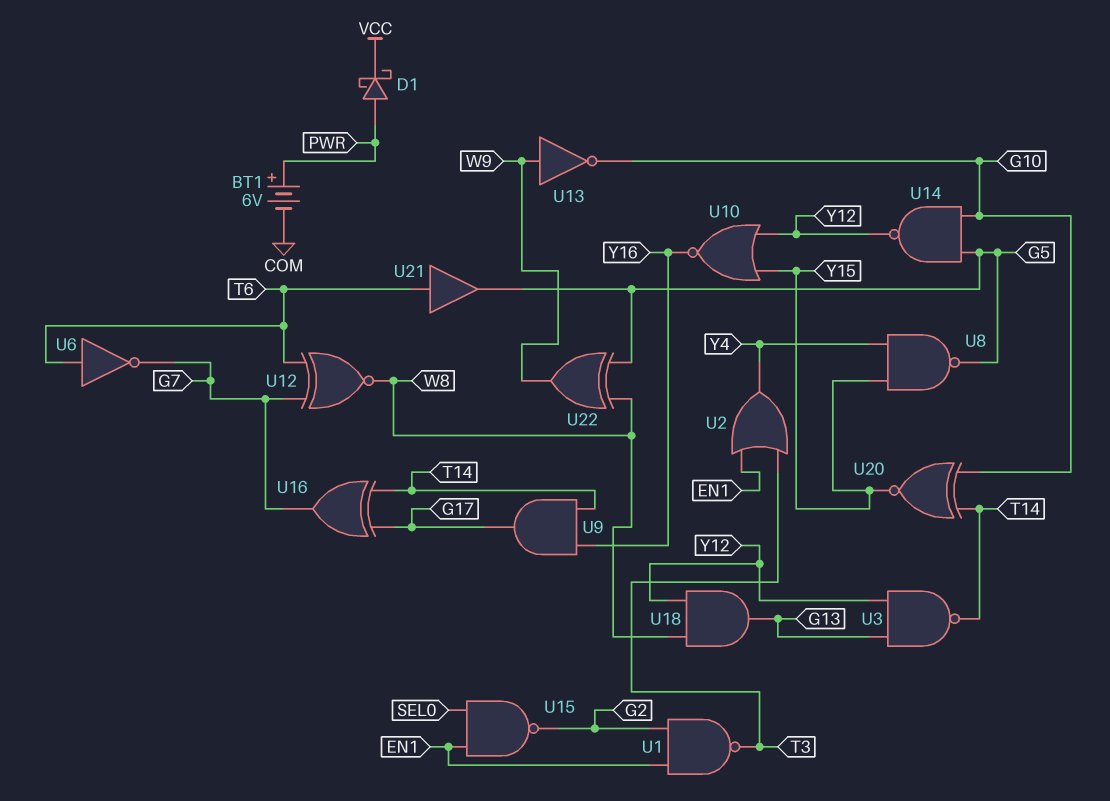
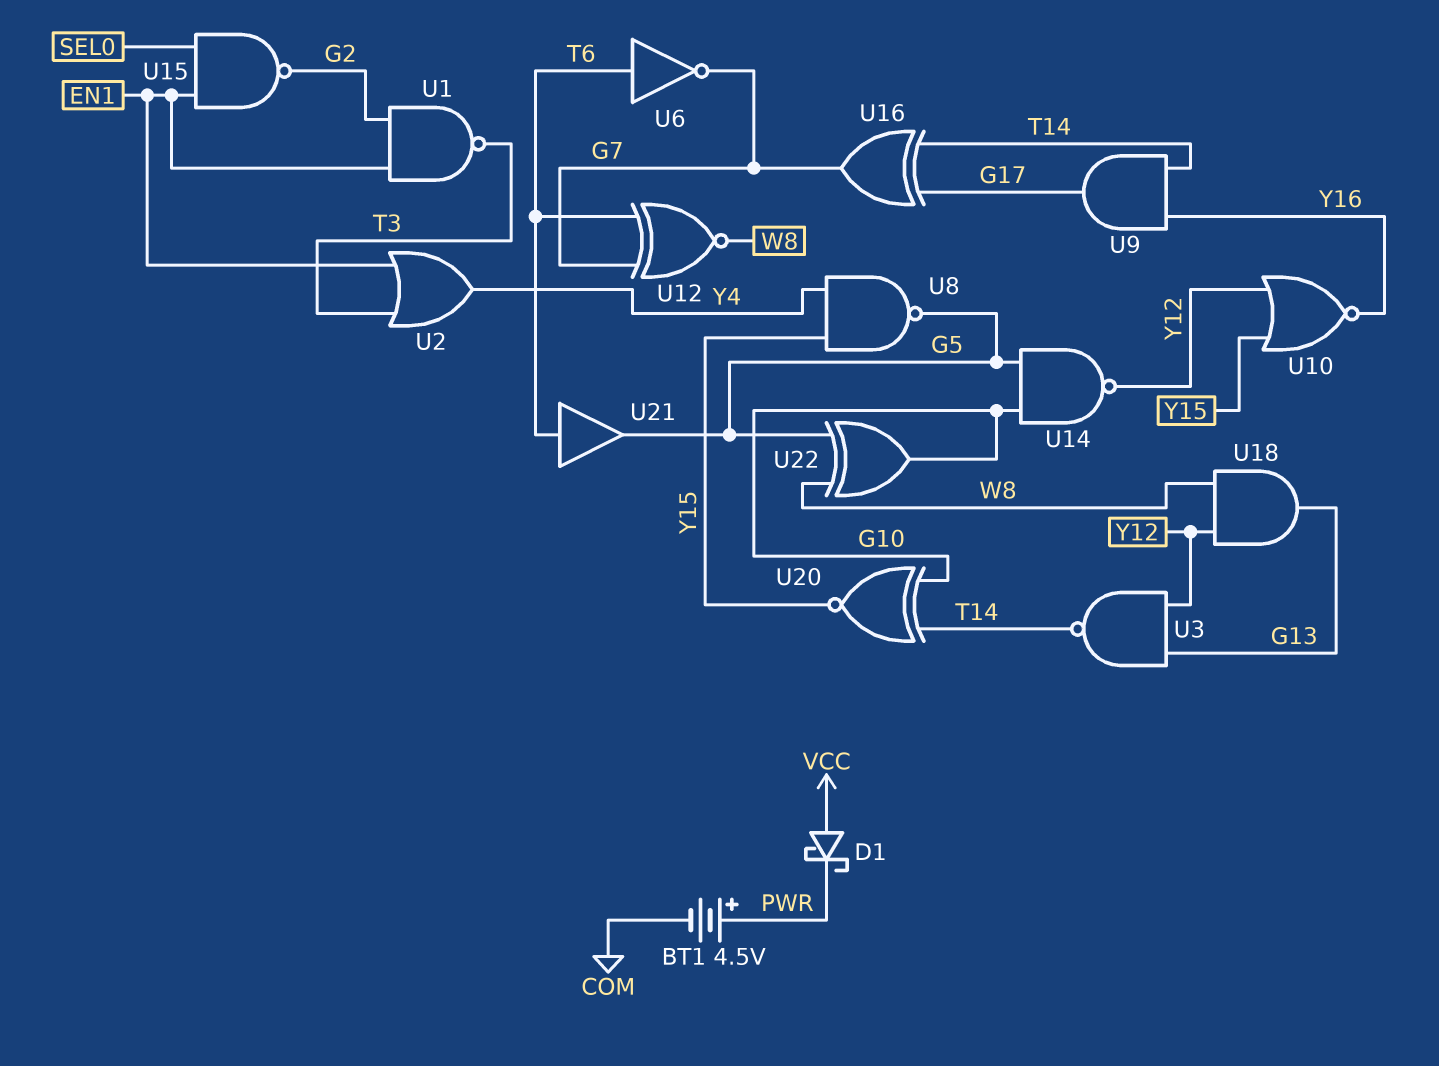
BT1: 6V (plus PWR, minus COM) -> 4.5V (plus PWR, minus COM)
D1: schottky (A PWR, K VCC) -> schottky (A VCC, K PWR)
U13: NOT (in W9, out G10) -> none
U22: XOR (in G5, in W8, out W9) -> XOR (in G5, in W8, out G10)

